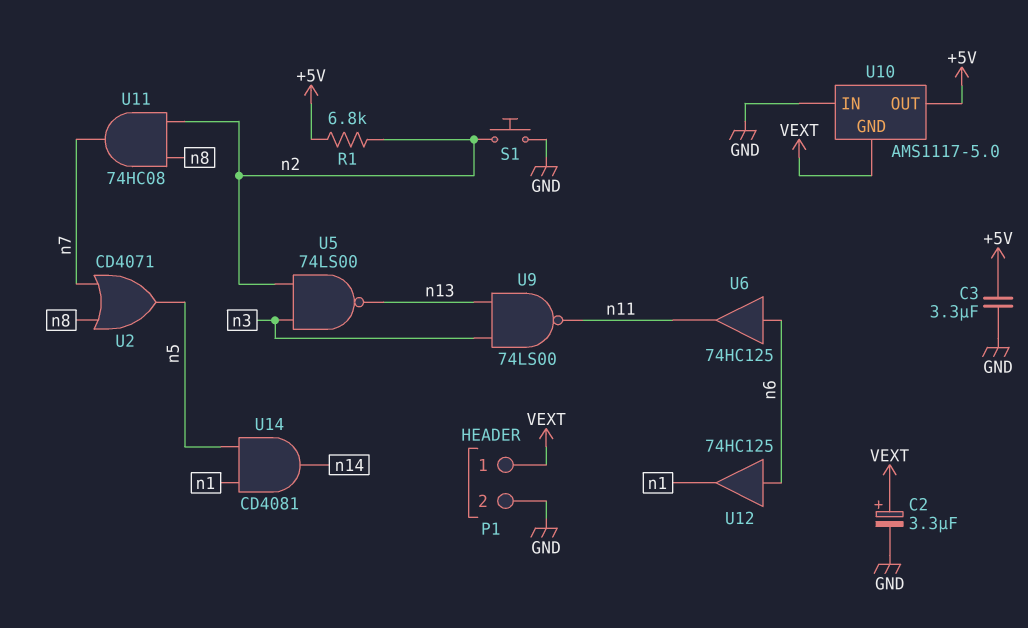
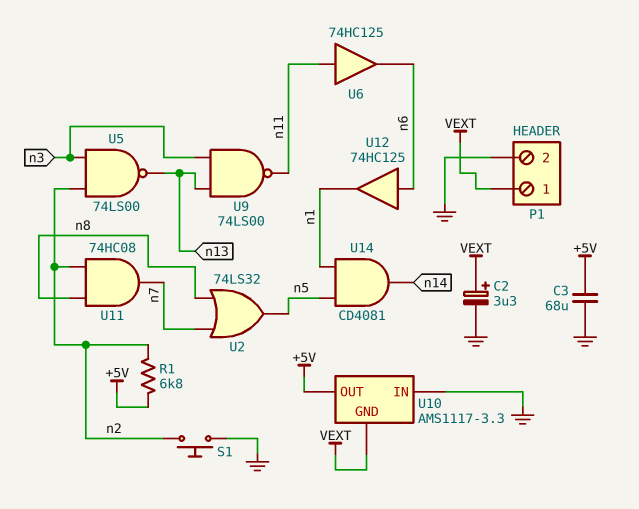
C3: 3.3uF (+5V, GND) -> 68uF (+5V, GND)
U2: OR CD4071 (in n7, in n8, out n5) -> OR 74LS32 (in n7, in n8, out n5)
U6: buffer 74HC125 (in n6, out n11) -> buffer 74HC125 (in n11, out n6)
U10: AMS1117-5.0 -> AMS1117-3.3

